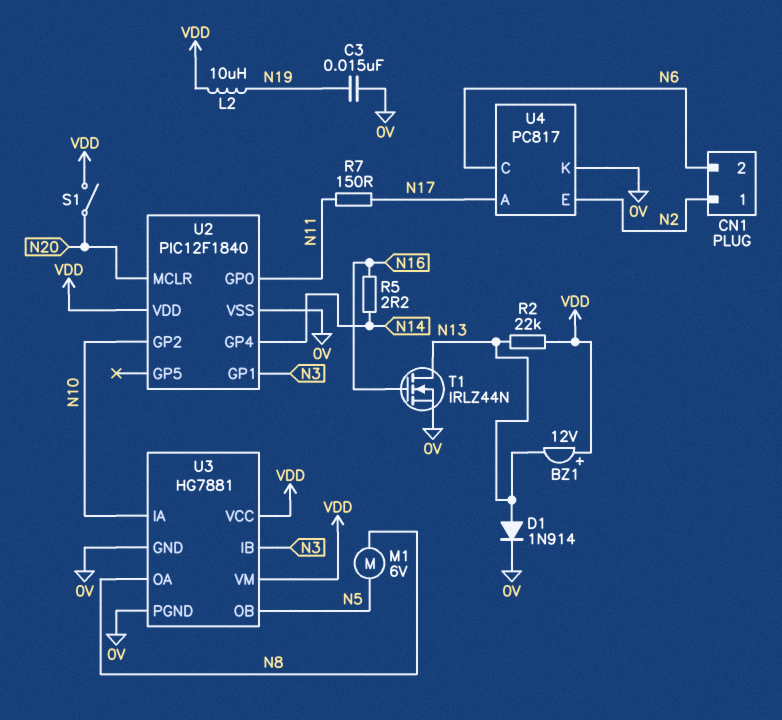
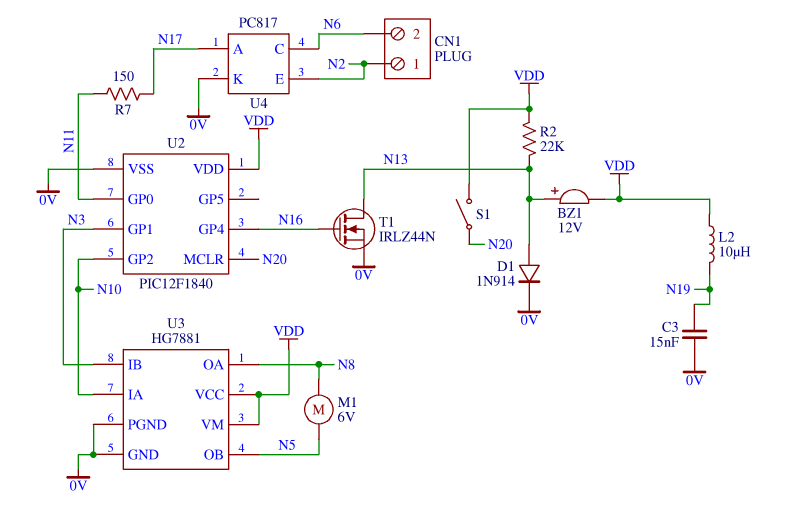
BZ1: buzzer 12V (plus VDD, minus N13) -> buzzer 12V (plus N13, minus VDD)
R5: 2.2 (N14, N16) -> none
U2 pin GP4: N14 -> N16

